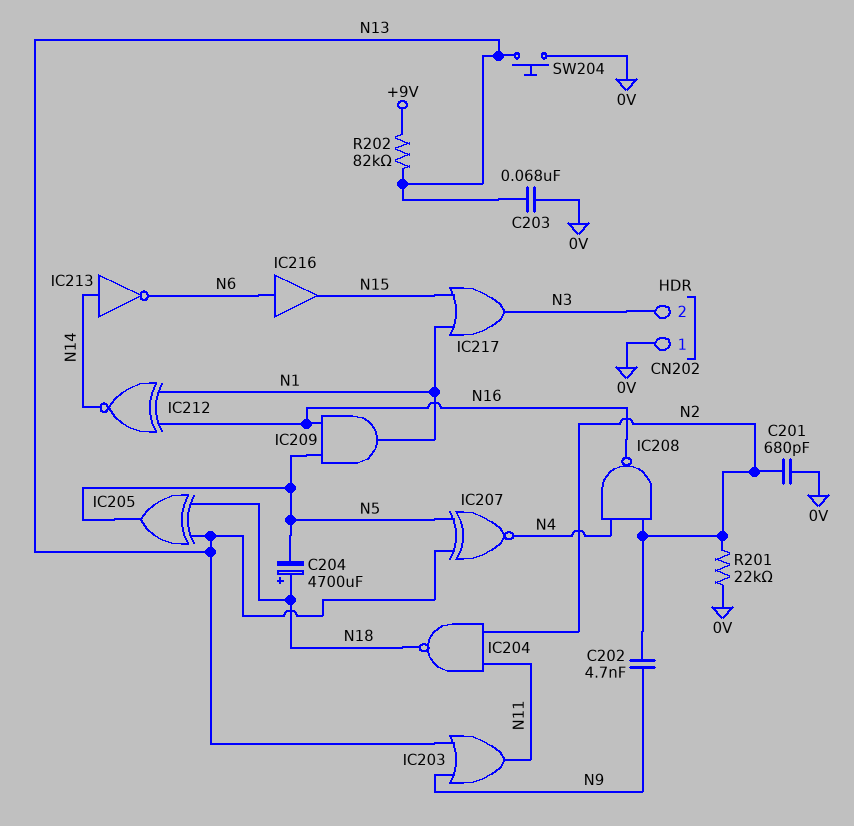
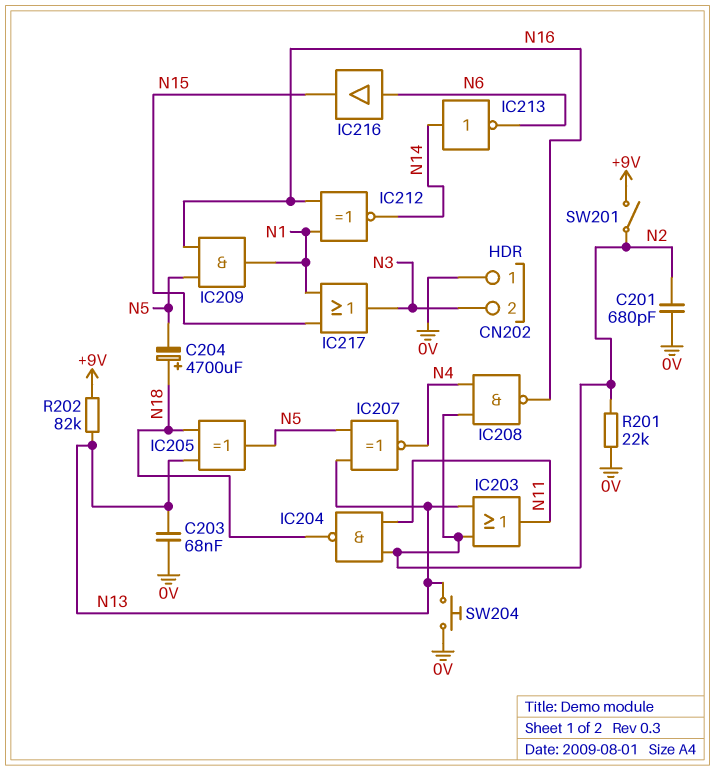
C202: 4.7nF (N2, N9) -> none
IC203: OR (in N9, in N13, out N11) -> OR (in N2, in N13, out N11)
SW201: none -> switch (+9V, N2)

